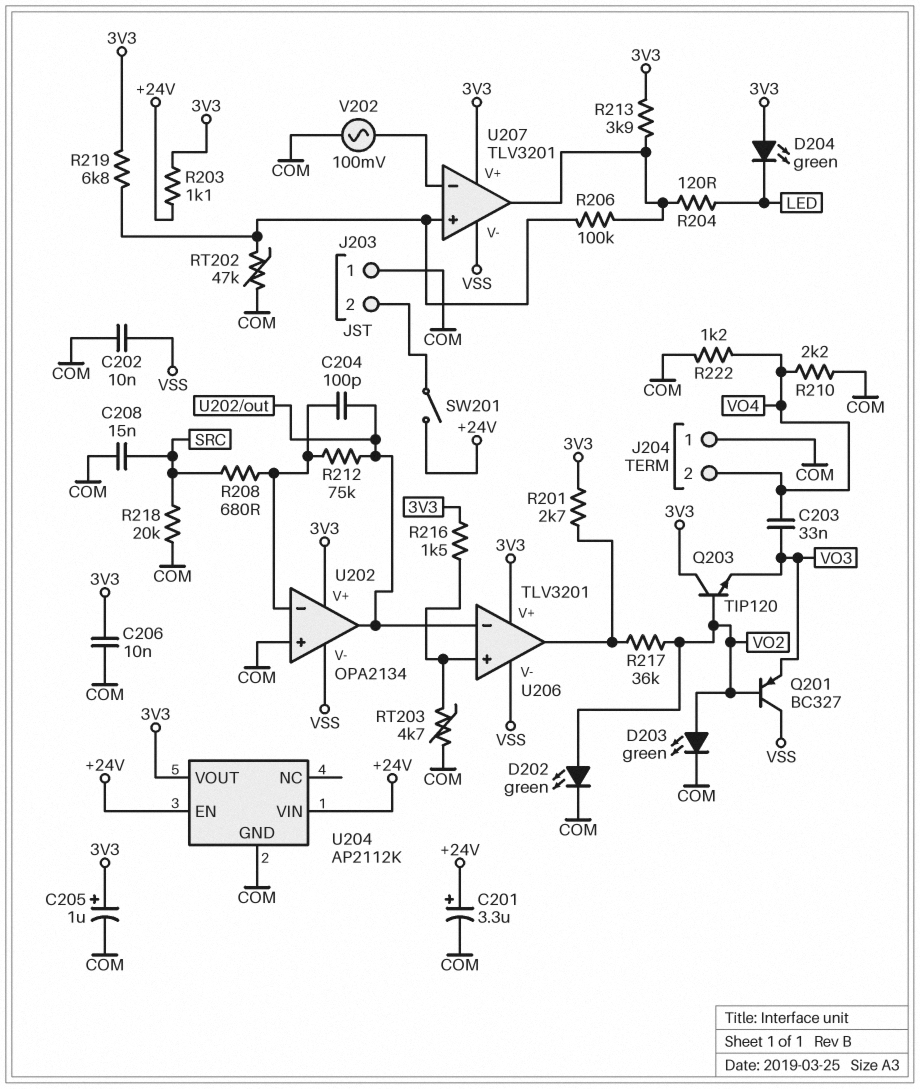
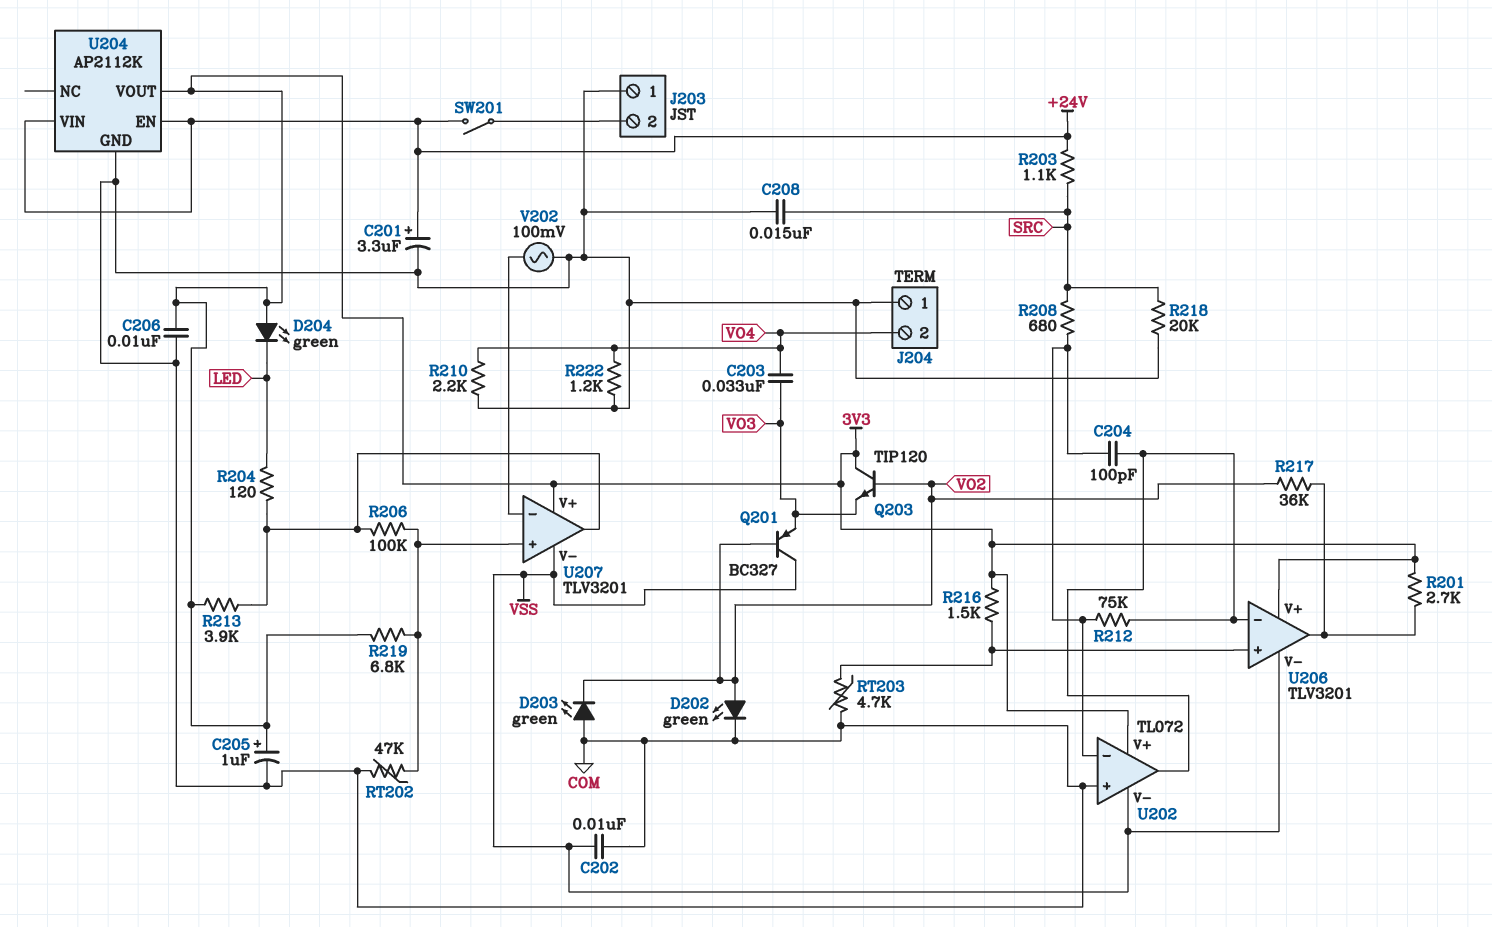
D203: LED green (A VO2, K COM) -> LED green (A COM, K VO2)
R203: 1.1k (+24V, 3V3) -> 1.1k (+24V, SRC)
U202: OPA2134 -> TL072

